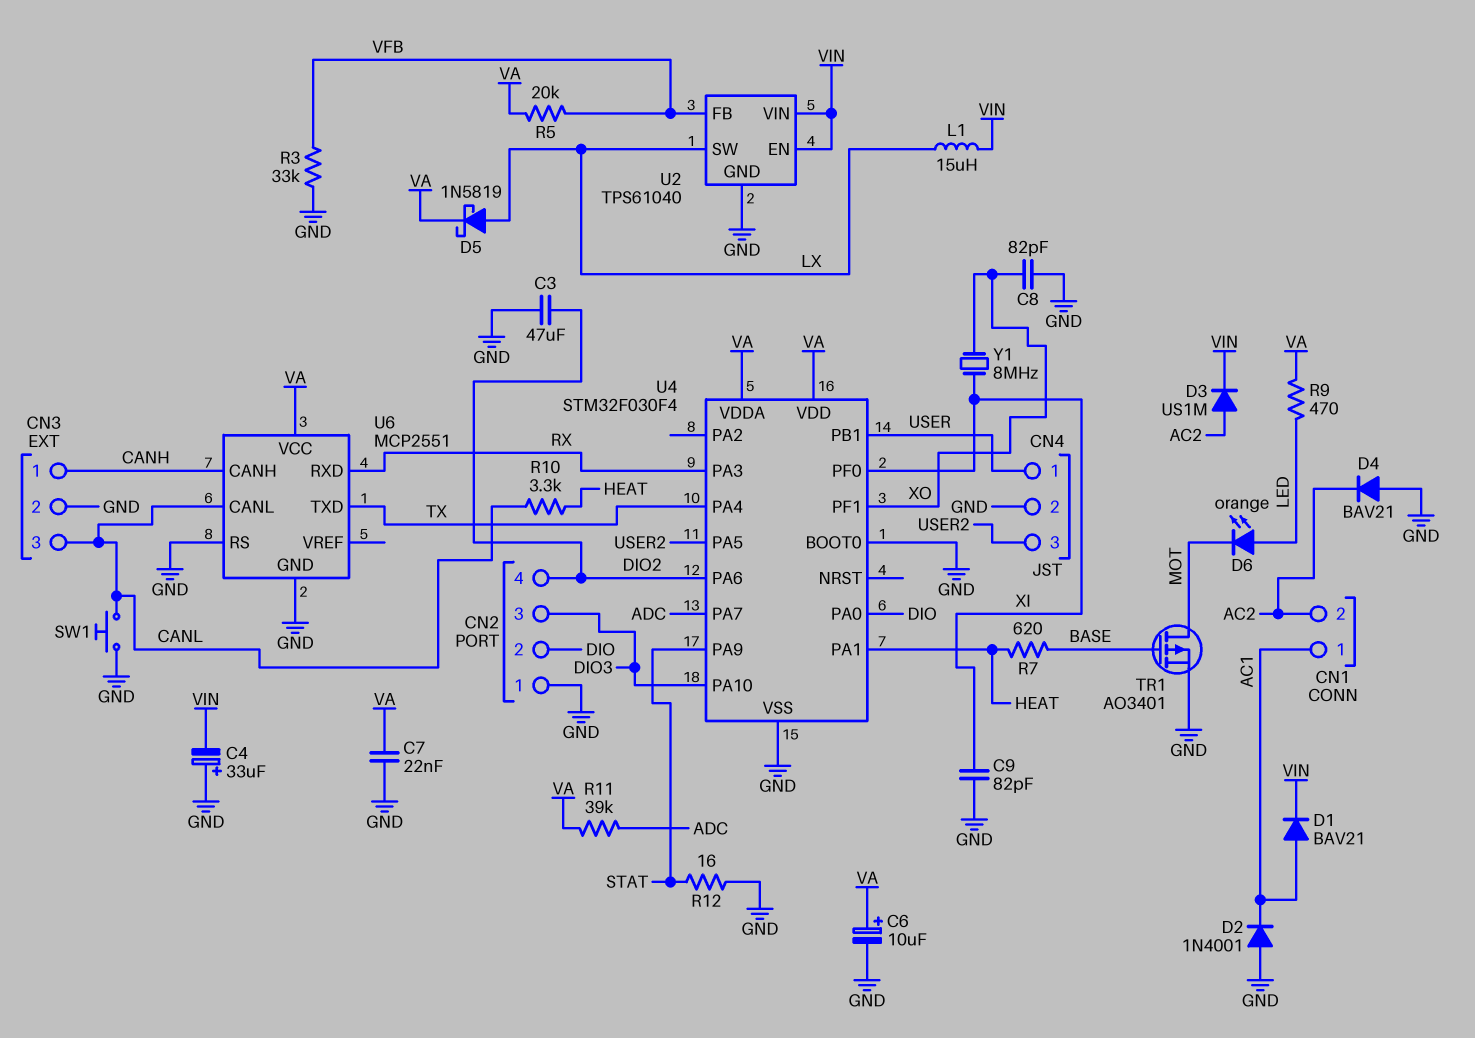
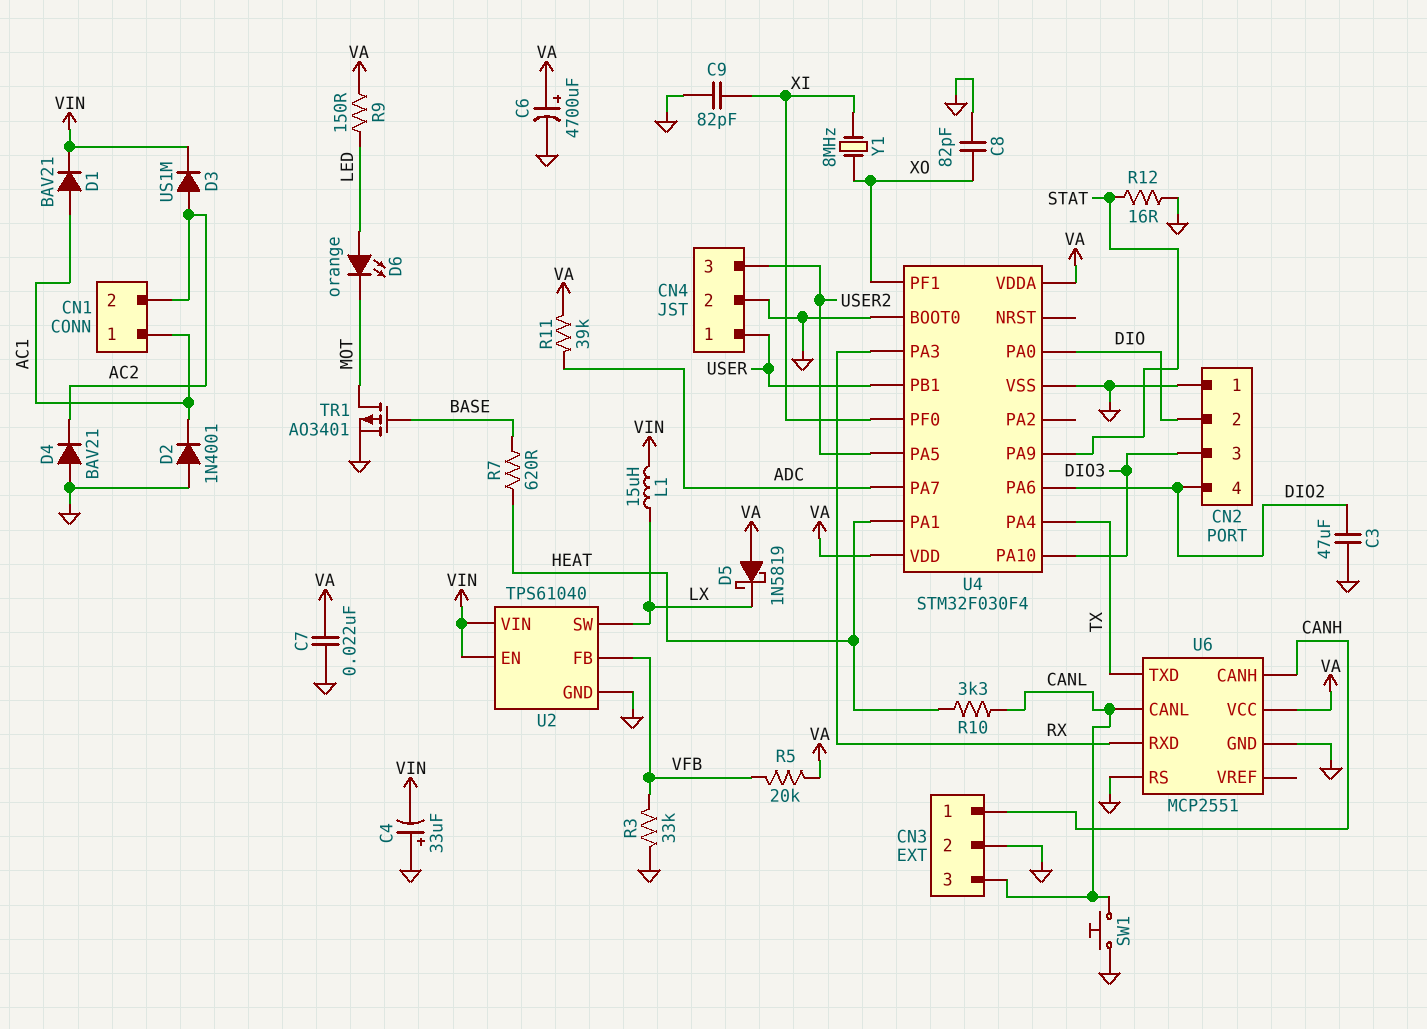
C6: 10uF (plus VA, minus GND) -> 4700uF (plus VA, minus GND)
D5: schottky 1N5819 (A LX, K VA) -> schottky 1N5819 (A VA, K LX)
R9: 470 (LED, VA) -> 150 (LED, VA)

